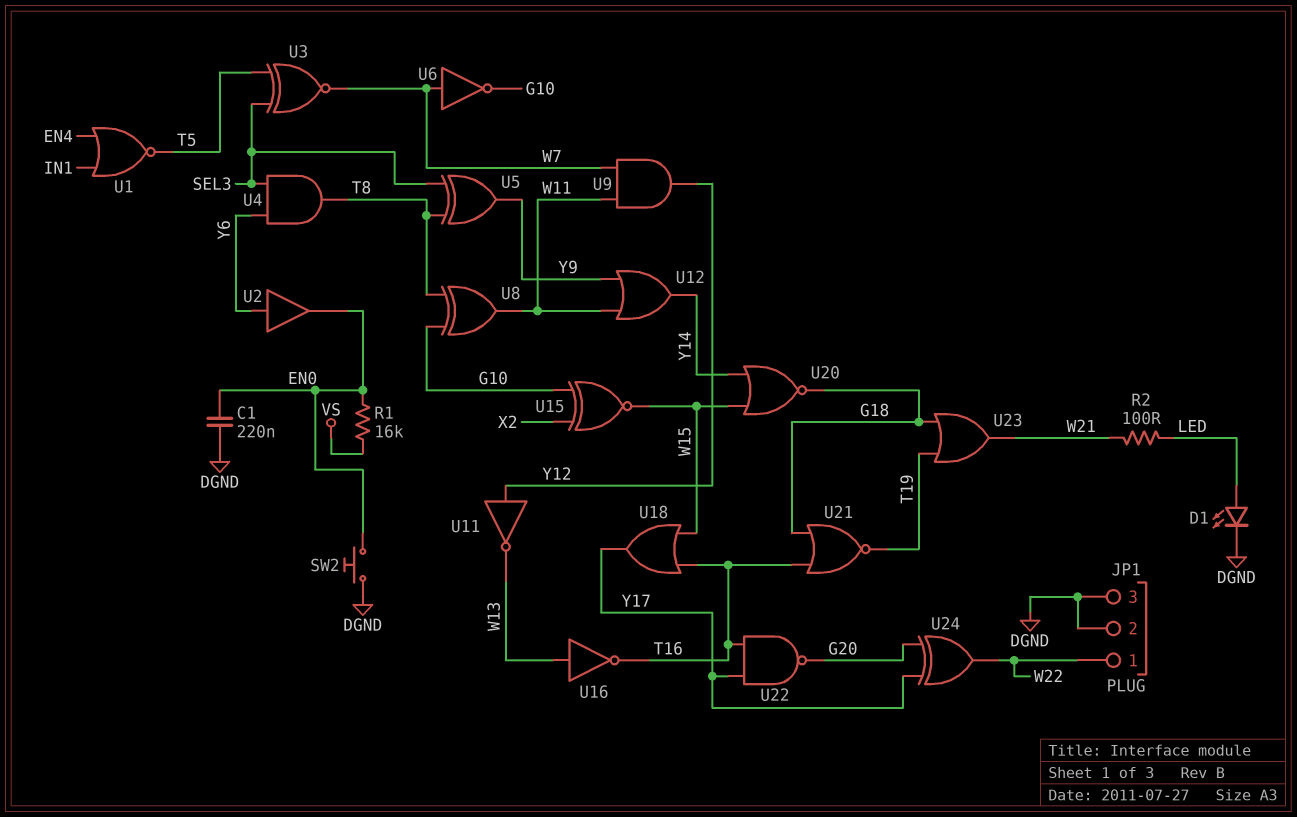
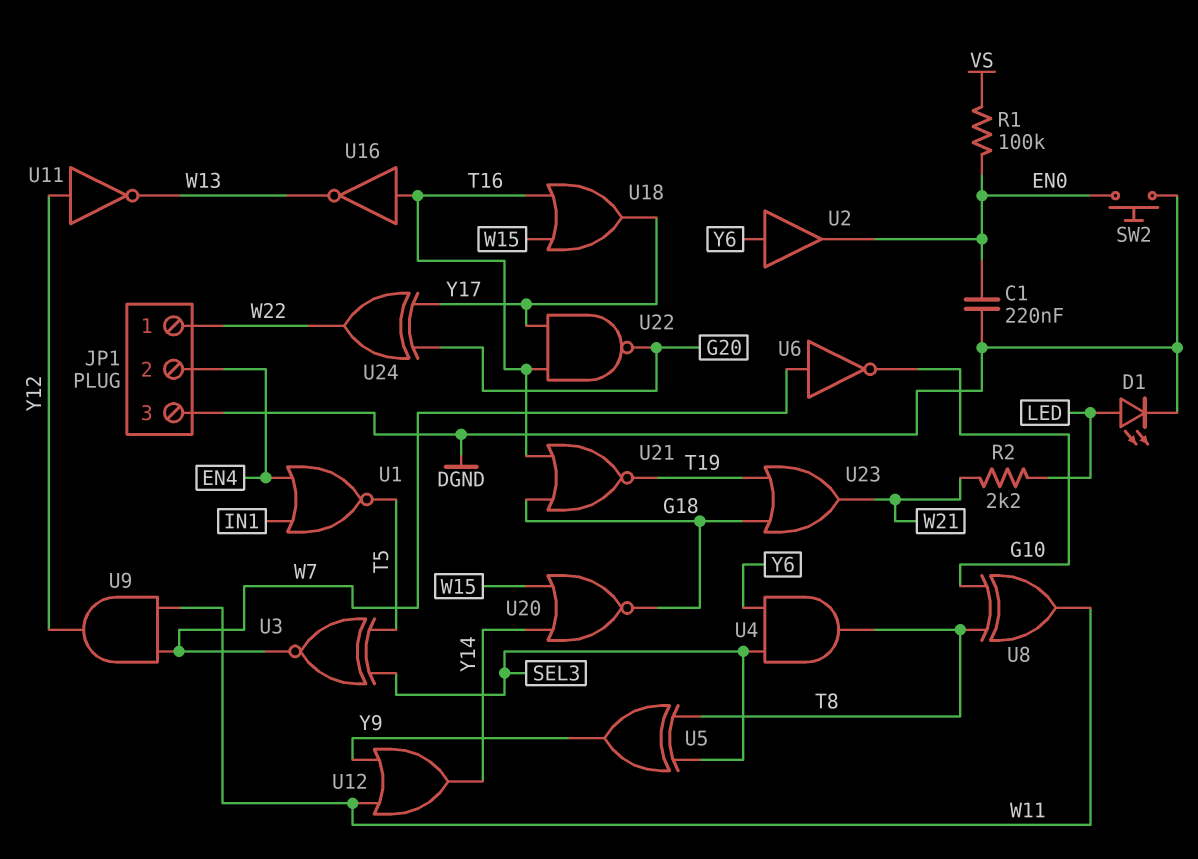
JP1 pin 2: DGND -> EN4
R1: 16k (EN0, VS) -> 100k (EN0, VS)
R2: 100 (LED, W21) -> 2.2k (LED, W21)
U15: XNOR (in G10, in X2, out W15) -> none
U16: NOT (in W13, out T16) -> NOT (in T16, out W13)

